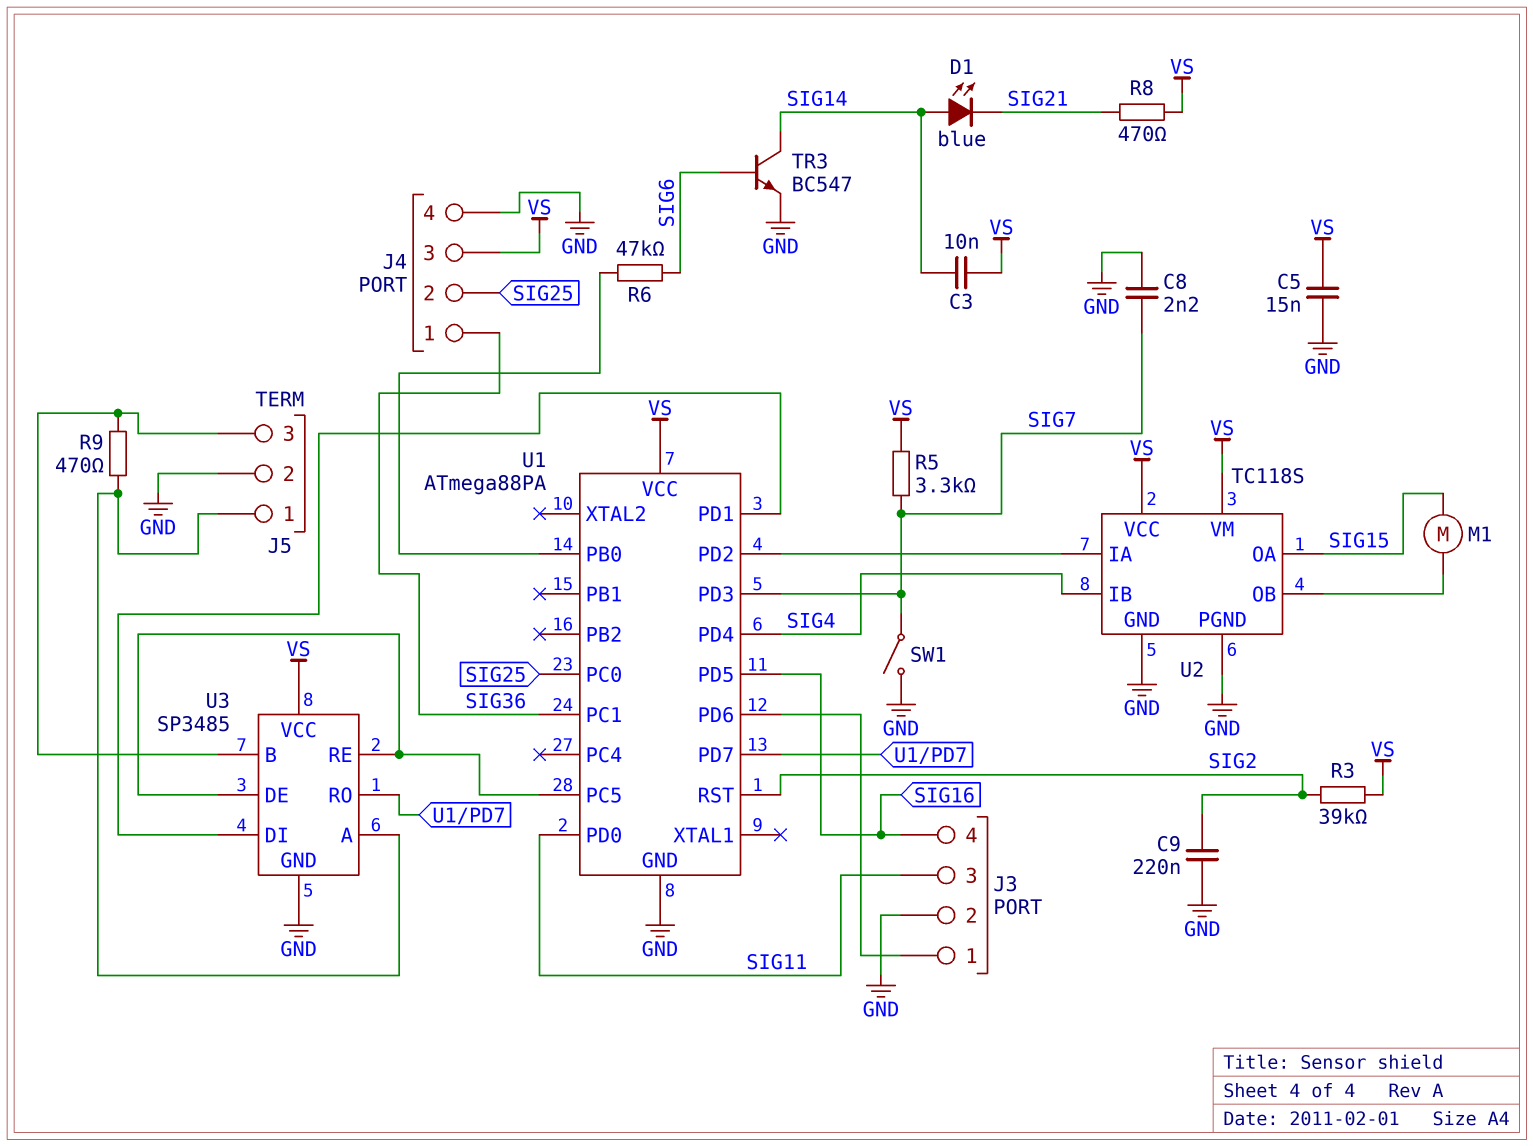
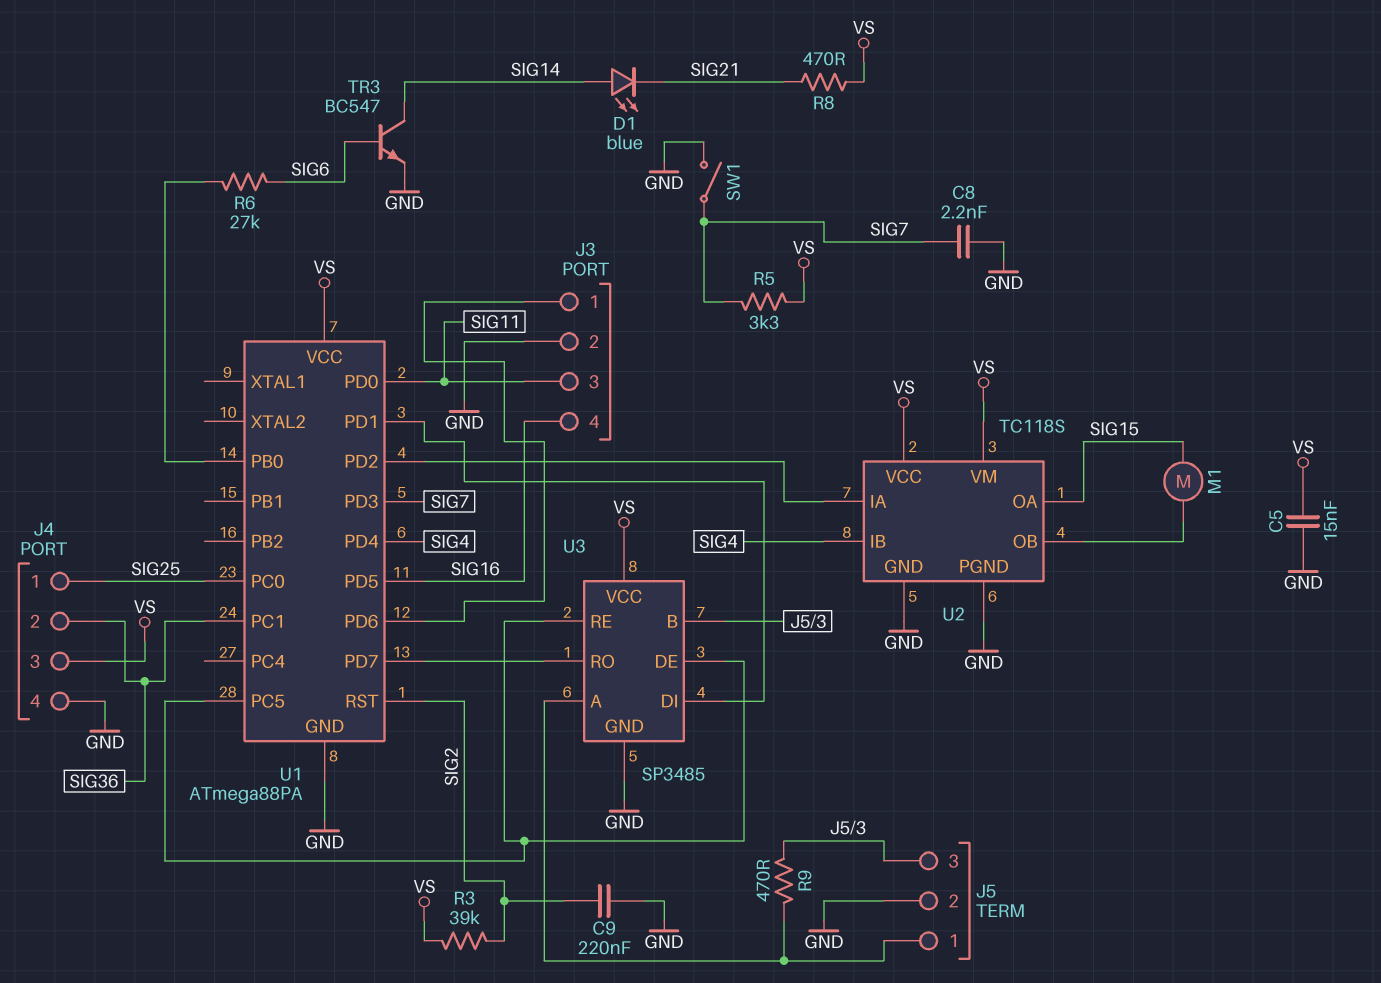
C3: 10nF (SIG14, VS) -> none
J4 pin 1: SIG36 -> SIG25
J4 pin 2: SIG25 -> SIG36
R6: 47k (SIG6, U1/PB0) -> 27k (SIG6, U1/PB0)

